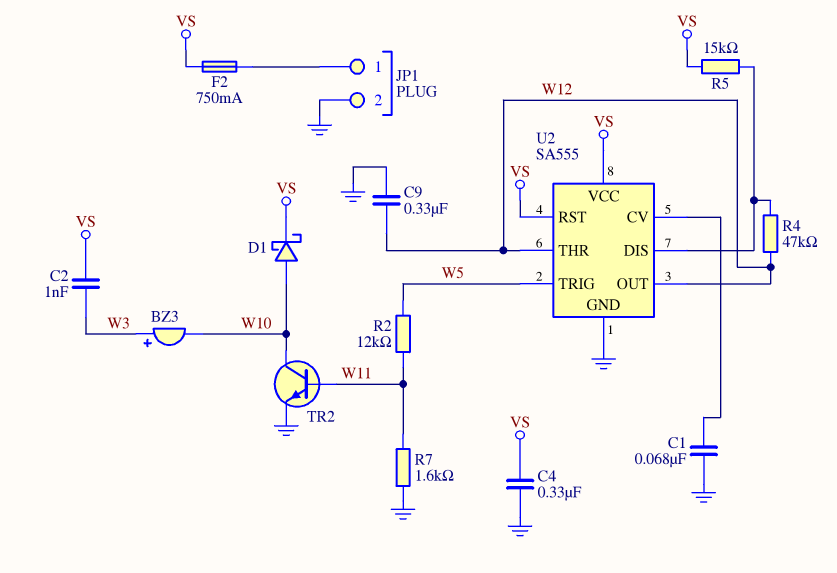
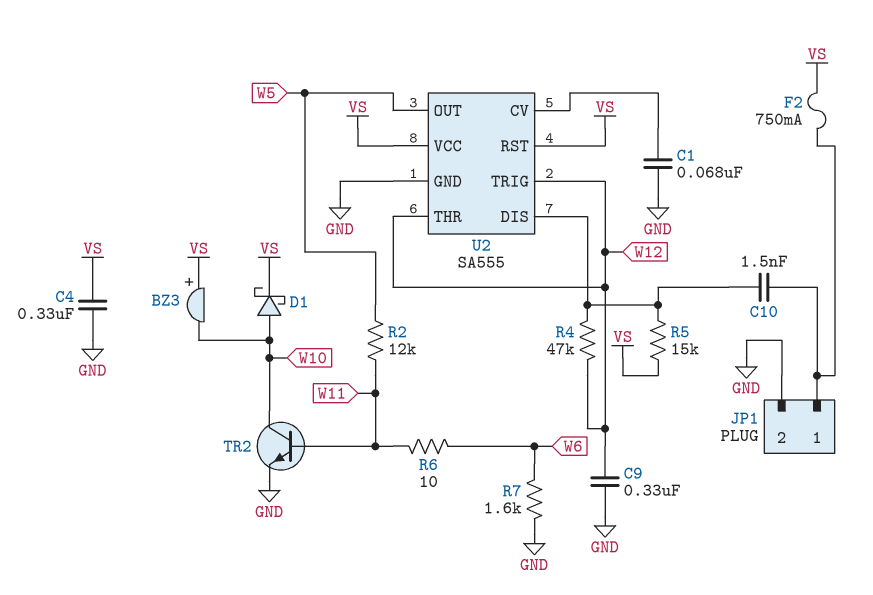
BZ3: buzzer (plus W3, minus W10) -> buzzer (plus VS, minus W10)
C2: 1nF (VS, W3) -> none
C10: none -> 1.5nF (JP1/1, U2/DIS)
R6: none -> 10 (W6, W11)
R7: 1.6k (GND, W11) -> 1.6k (GND, W6)
U2 pin OUT: W12 -> W5
U2 pin TRIG: W5 -> W12

